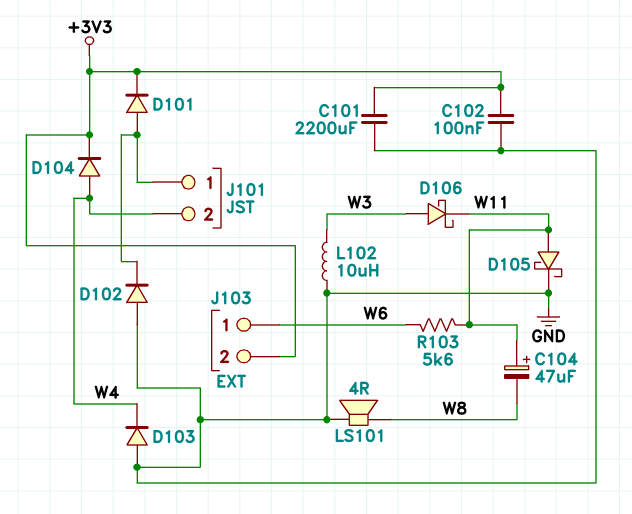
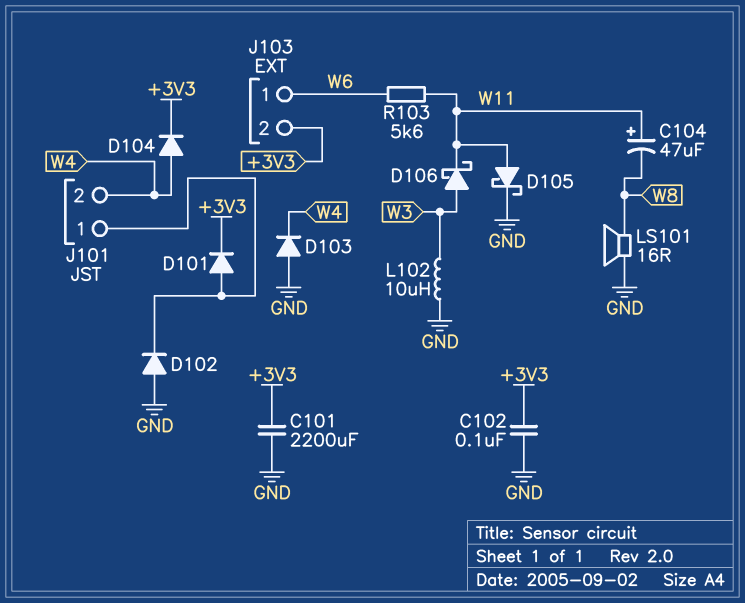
LS101: speaker 4R (GND, W8) -> speaker 16R (GND, W8)

